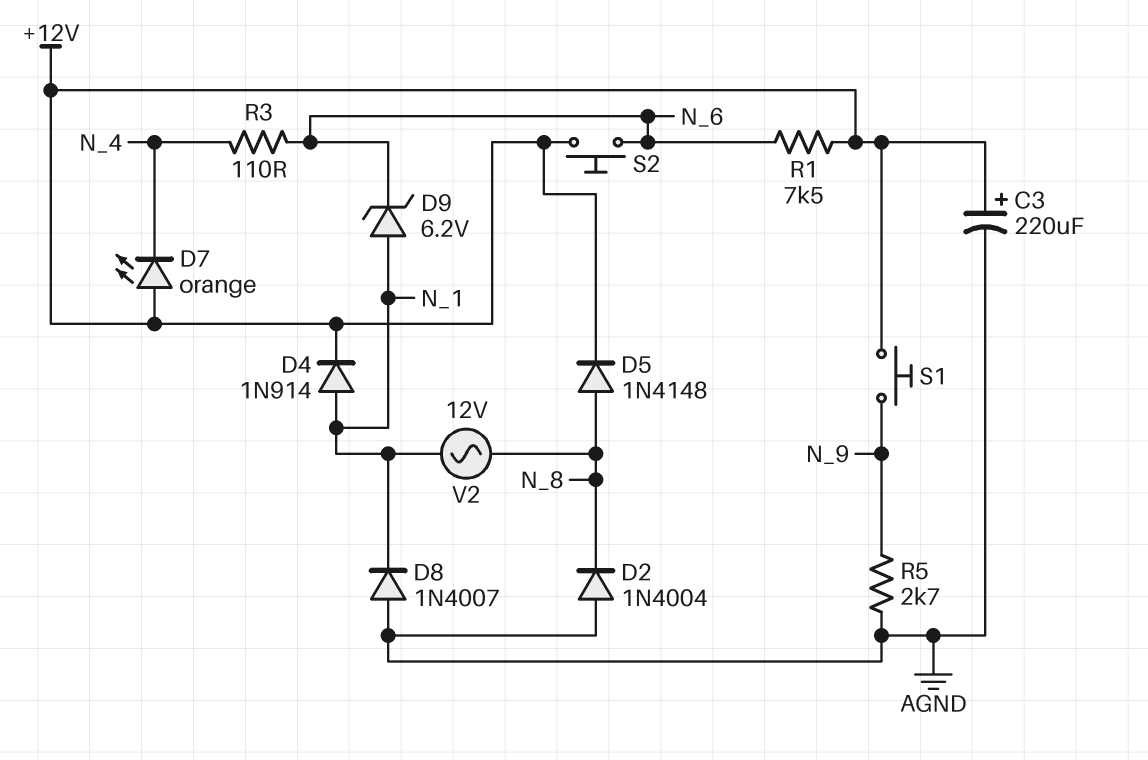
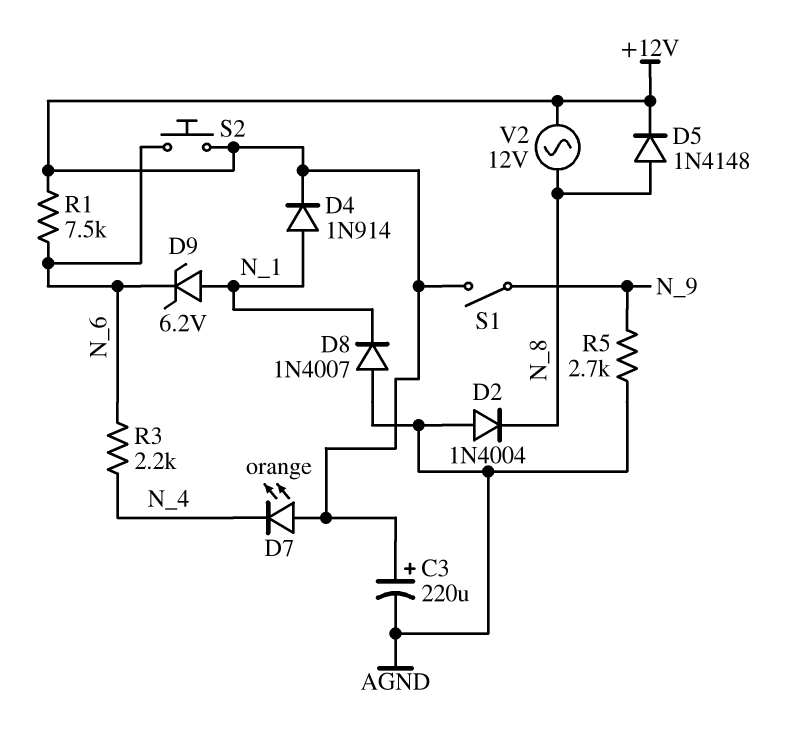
R3: 110 (N_4, N_6) -> 2.2k (N_4, N_6)
S1: button (+12V, N_9) -> switch (+12V, N_9)
V2: AC 12V (N_1, N_8) -> AC 12V (+12V, N_8)

